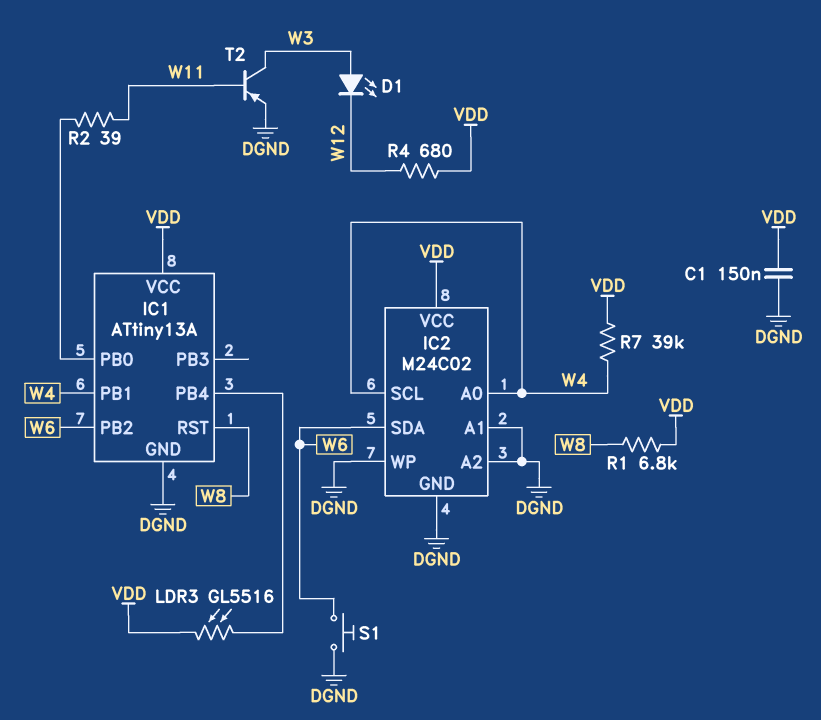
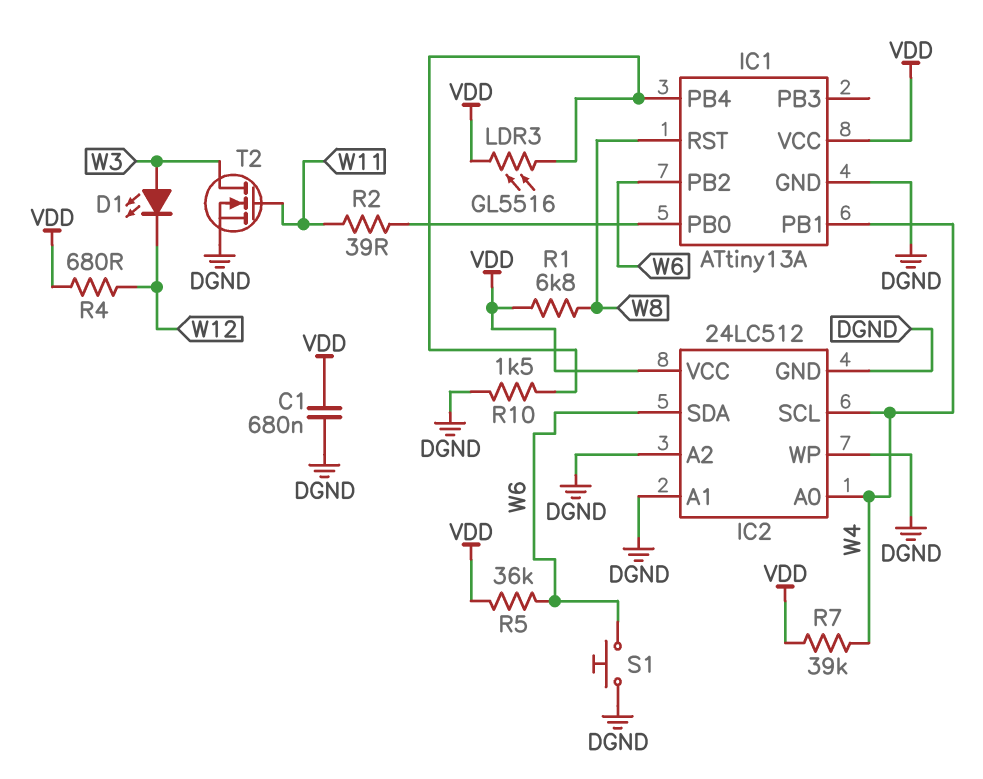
C1: 150nF (DGND, VDD) -> 680nF (DGND, VDD)
IC2: M24C02 -> 24LC512
R5: none -> 36k (VDD, W6)
R10: none -> 1.5k (DGND, IC1/PB4)
T2: PNP (B W11, C W3, E DGND) -> NMOS (G W11, D W3, S DGND)

